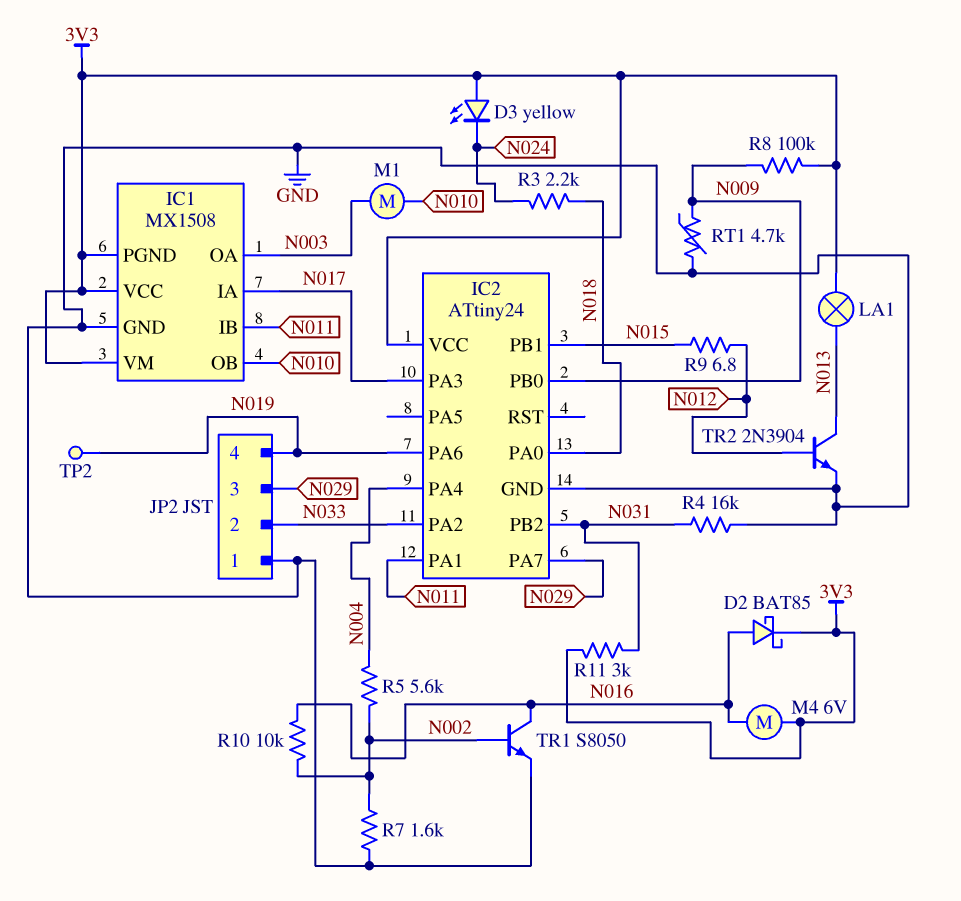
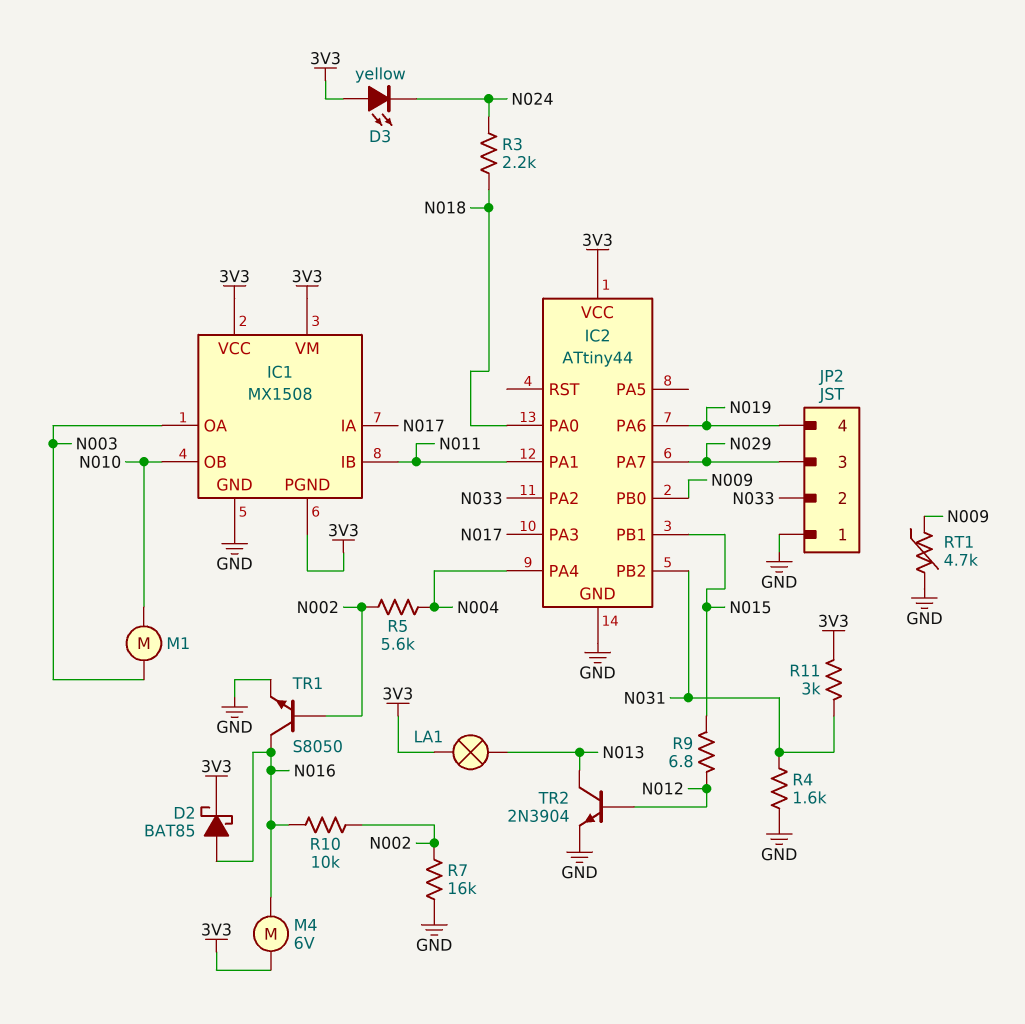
IC2: ATtiny24 -> ATtiny44
R4: 16k (GND, N031) -> 1.6k (GND, N031)
R7: 1.6k (GND, N002) -> 16k (GND, N002)
R8: 100k (3V3, N009) -> none
TP2: test point (N019) -> none

